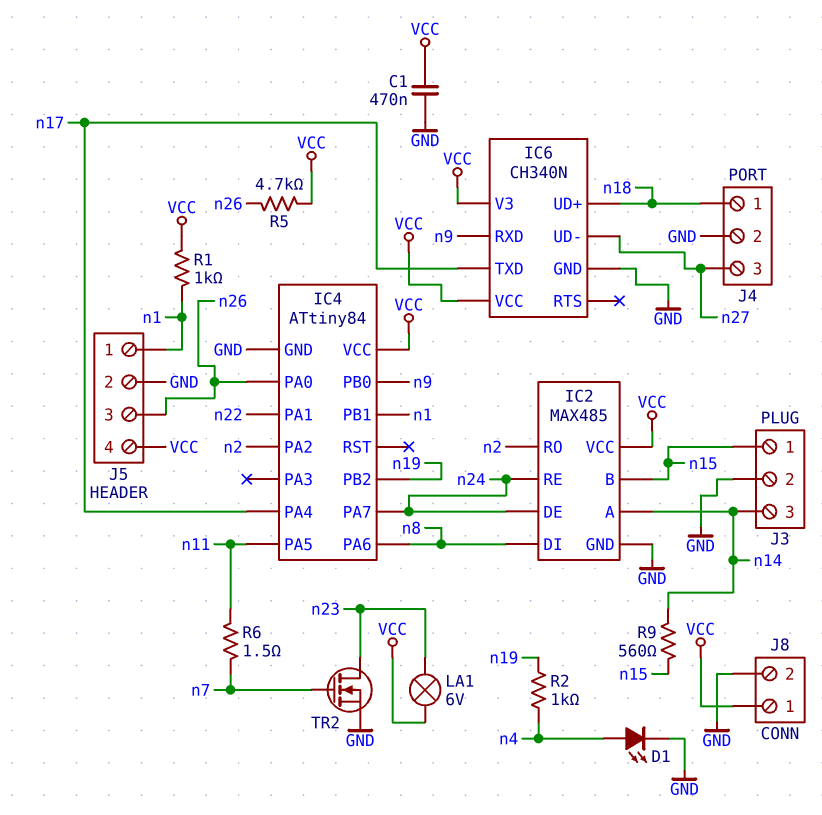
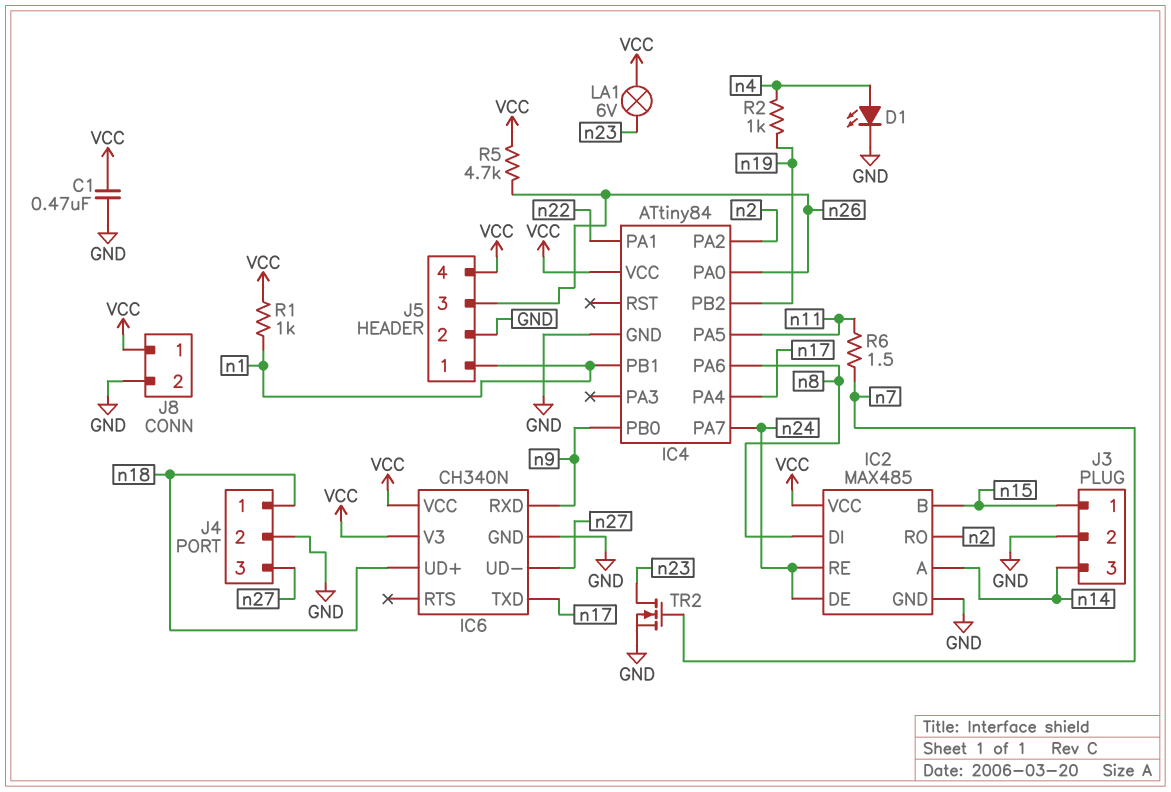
R9: 560 (n14, n15) -> none

